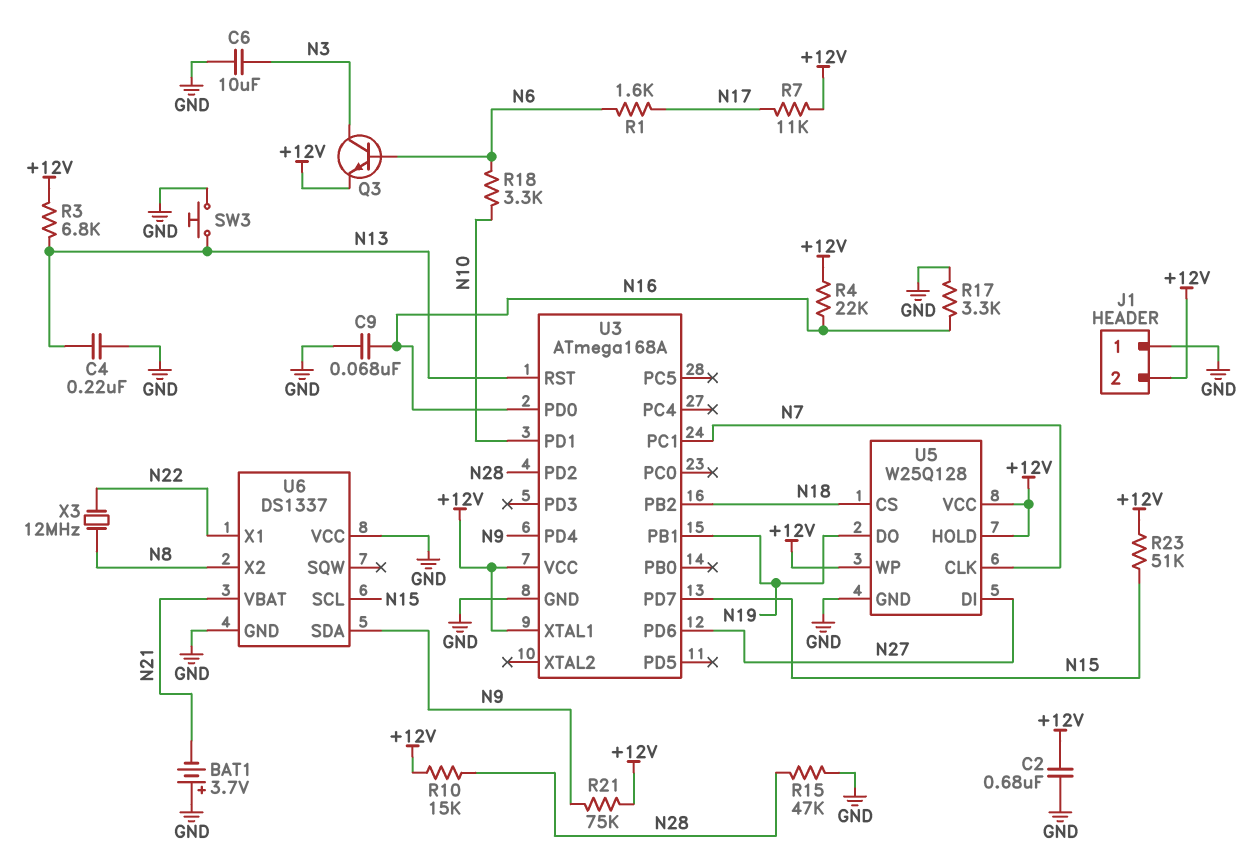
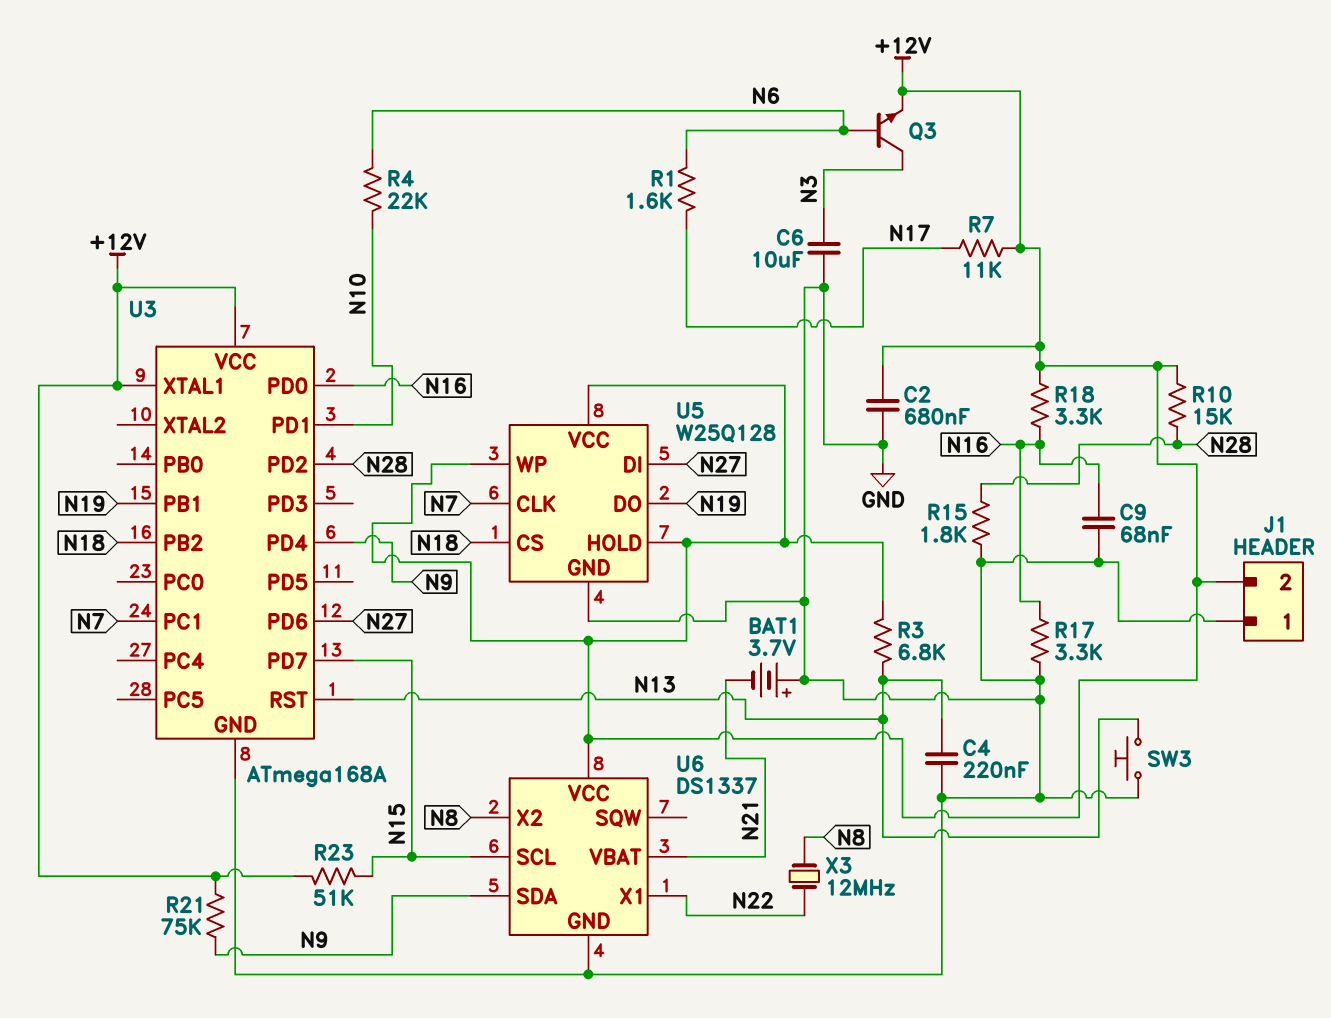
R4: 22k (+12V, N16) -> 22k (N6, N10)
R15: 47k (GND, N28) -> 1.8k (GND, N28)
R18: 3.3k (N6, N10) -> 3.3k (+12V, N16)
U6 pin VCC: GND -> +12V

